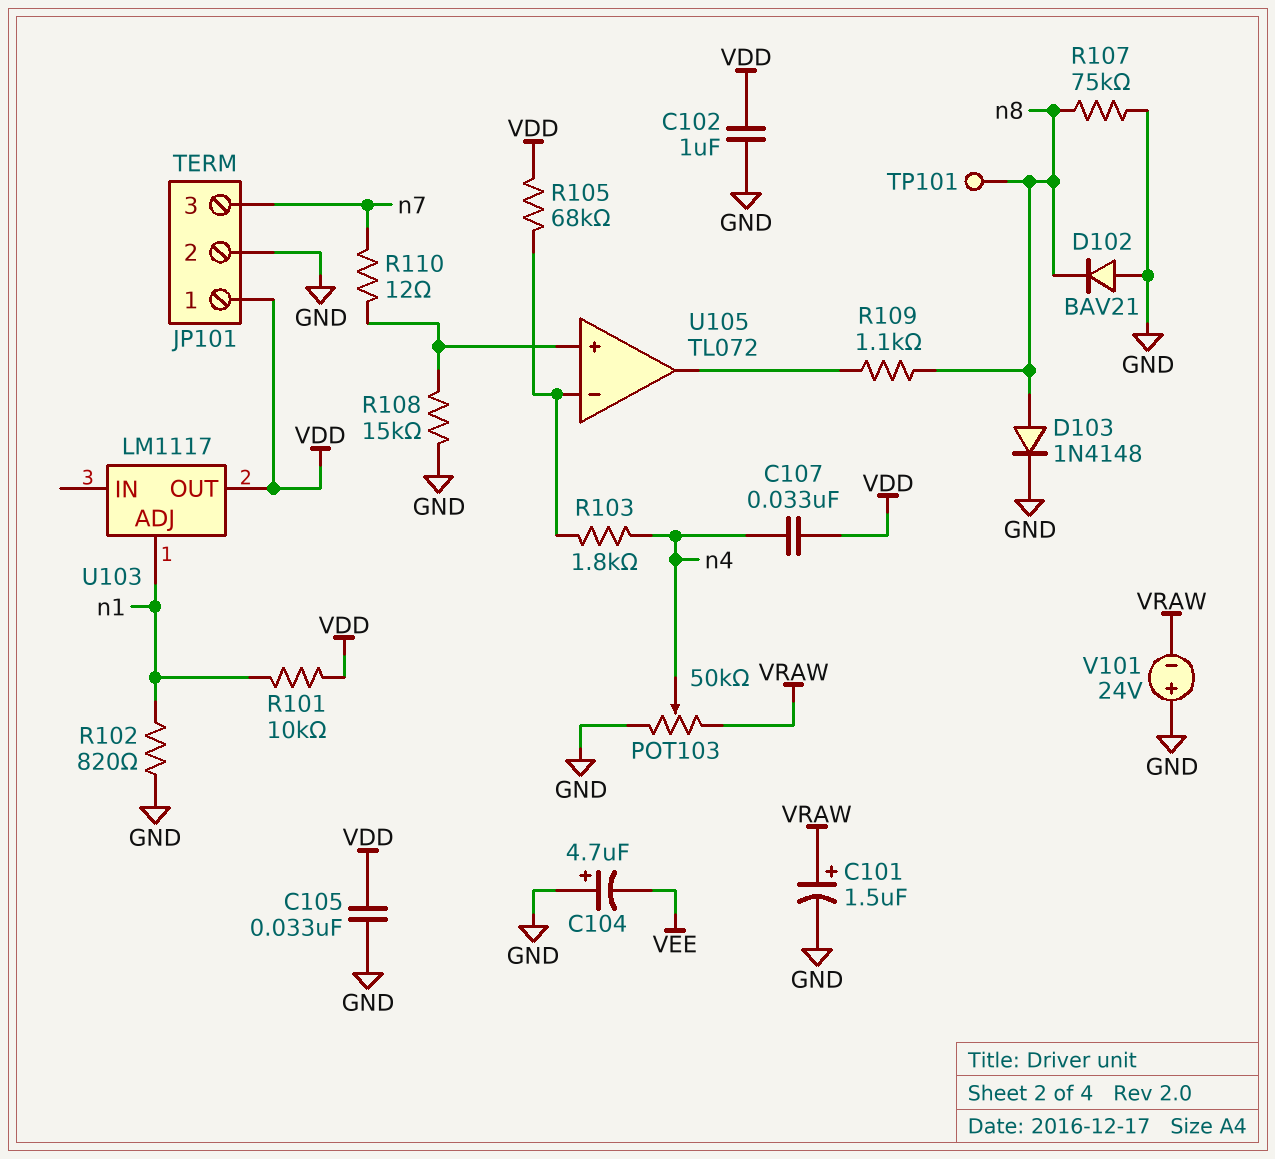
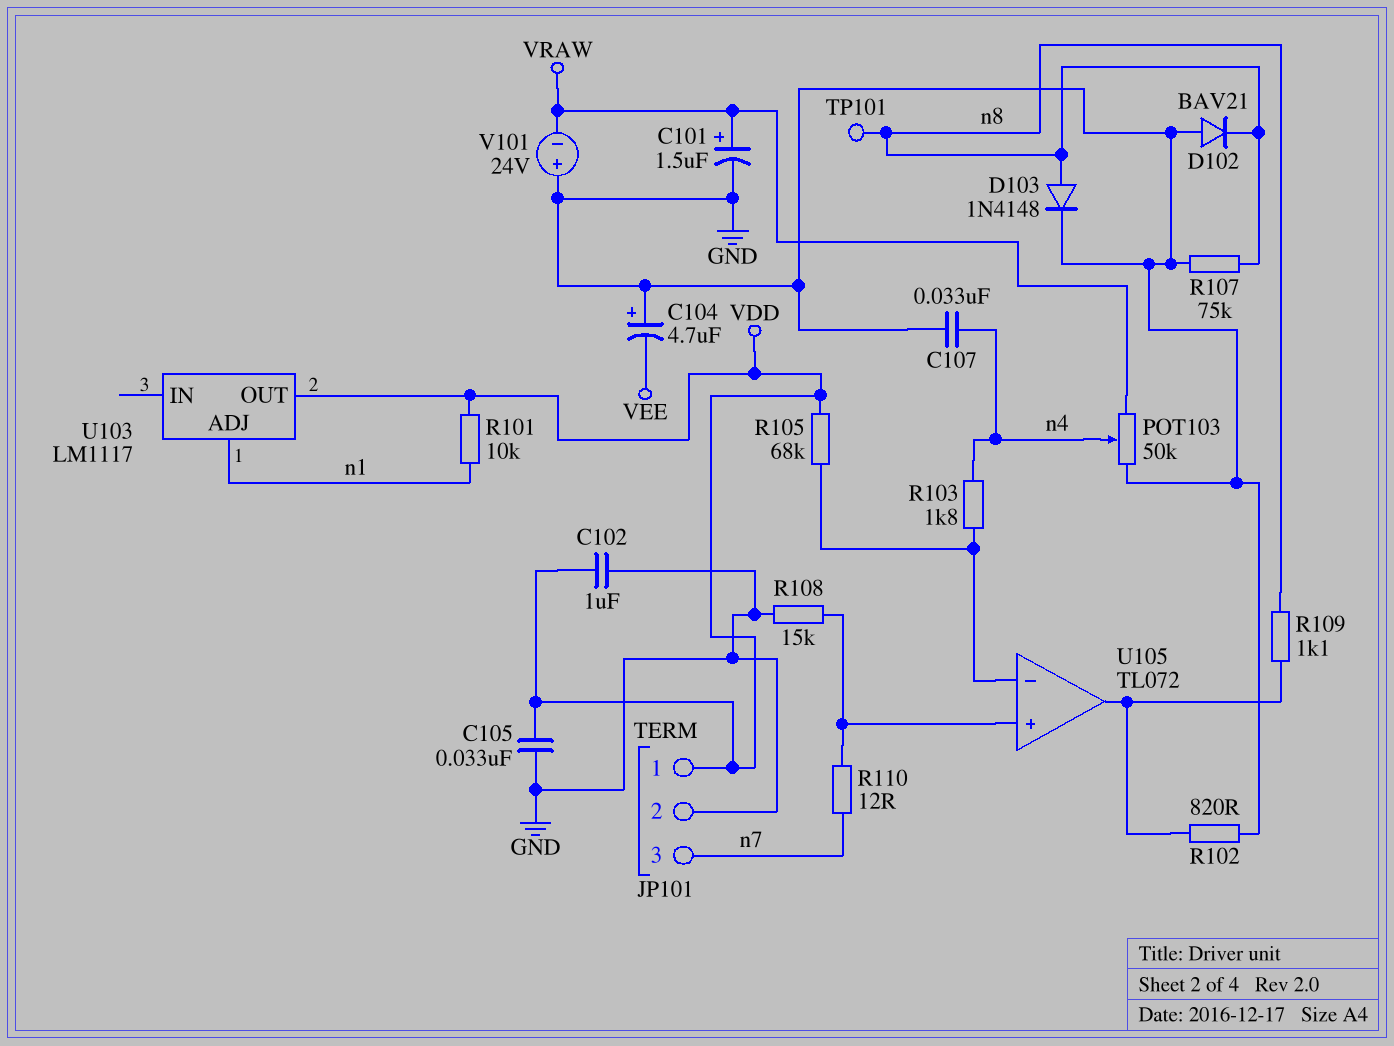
C107: 33nF (VDD, n4) -> 33nF (GND, n4)
R102: 820 (GND, n1) -> 820 (GND, U105/out)

